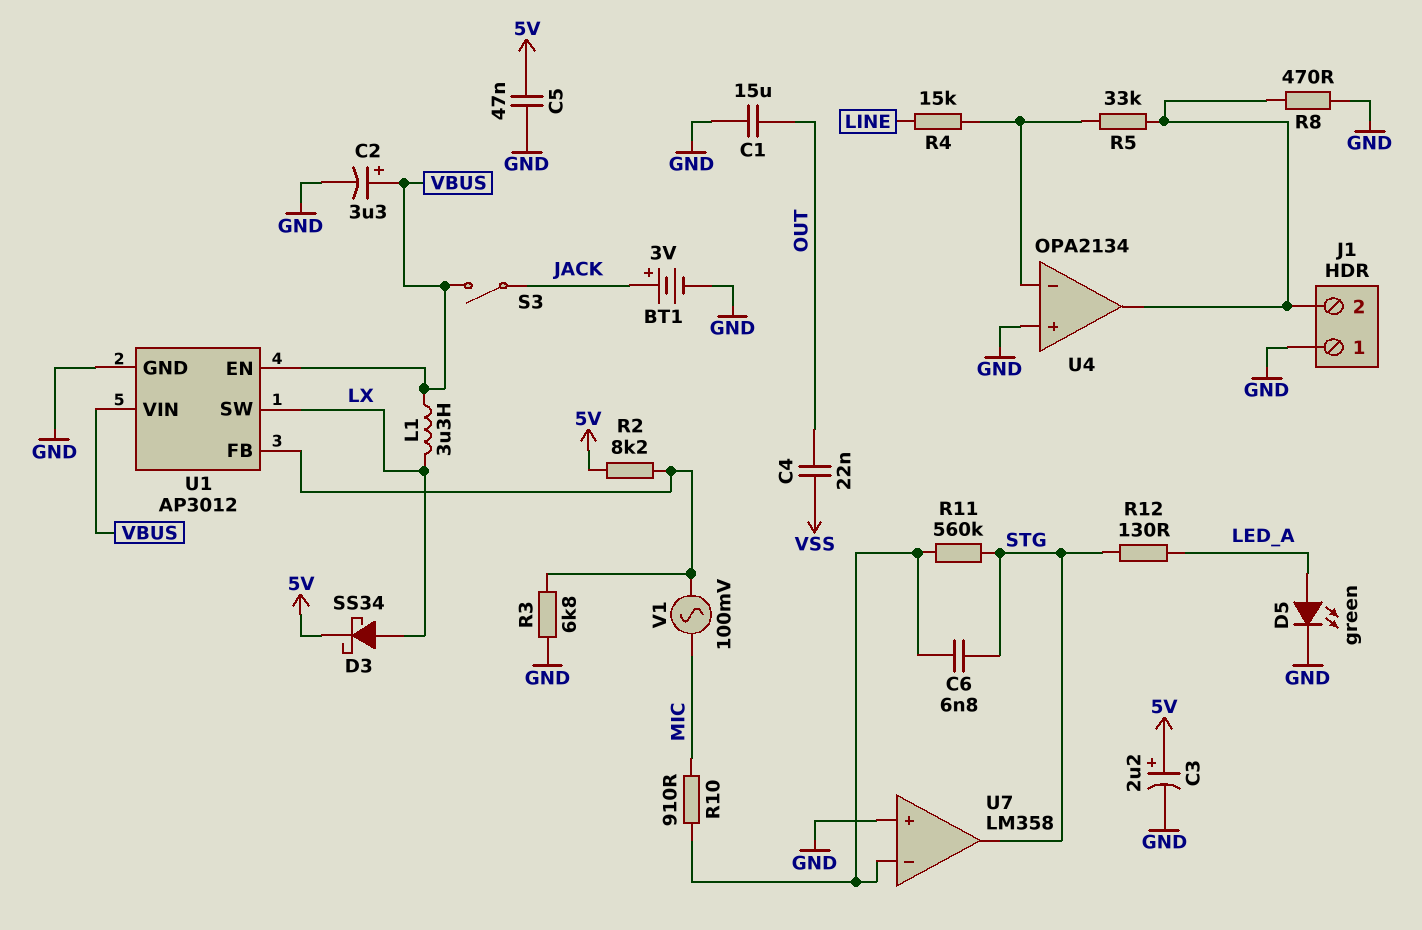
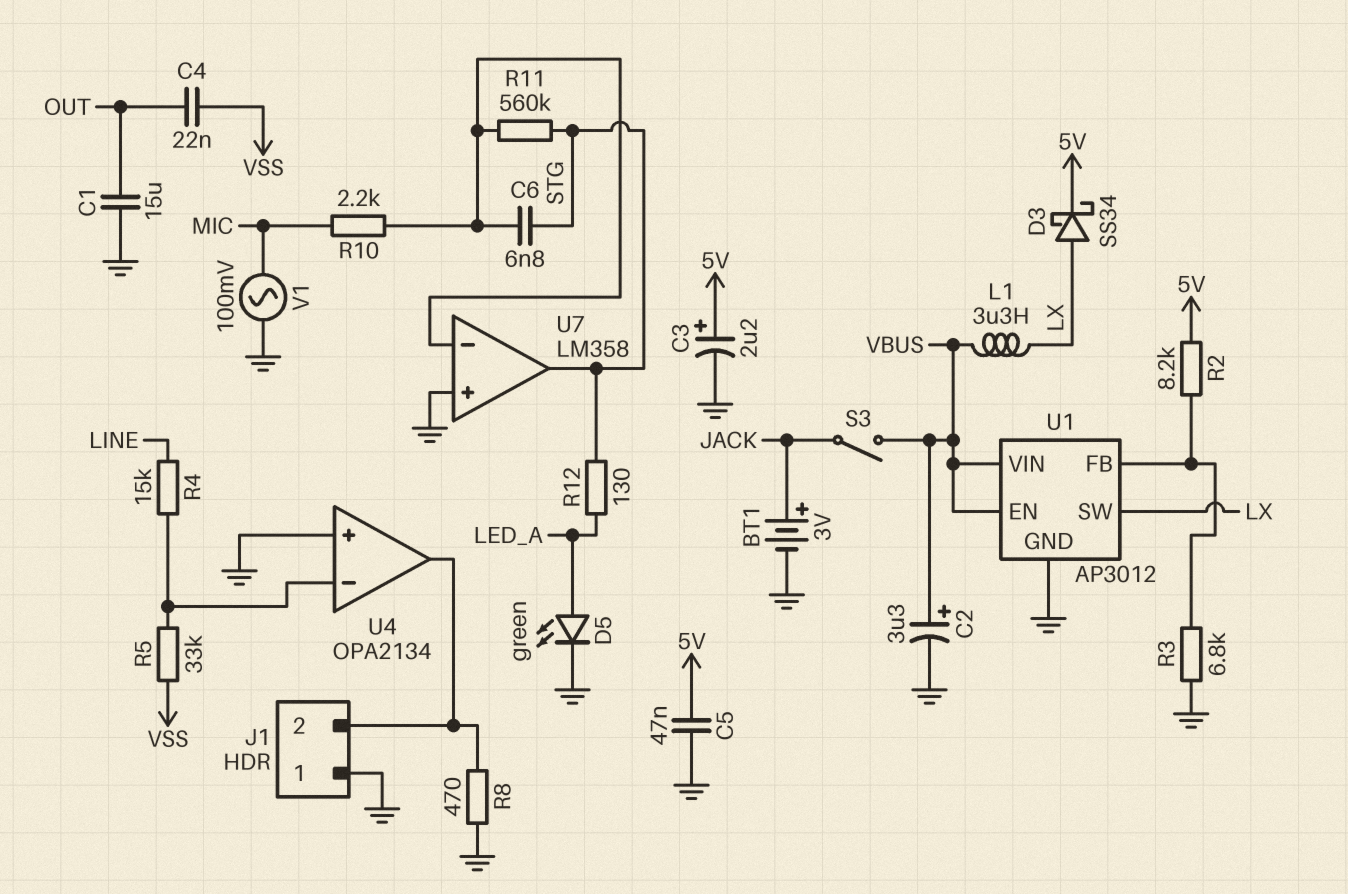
R5: 33k (J1/2, U4/in-) -> 33k (U4/in-, VSS)
R10: 910 (MIC, U7/in-) -> 2.2k (MIC, U7/in-)
V1: AC 100mV (MIC, U1/FB) -> AC 100mV (GND, MIC)

